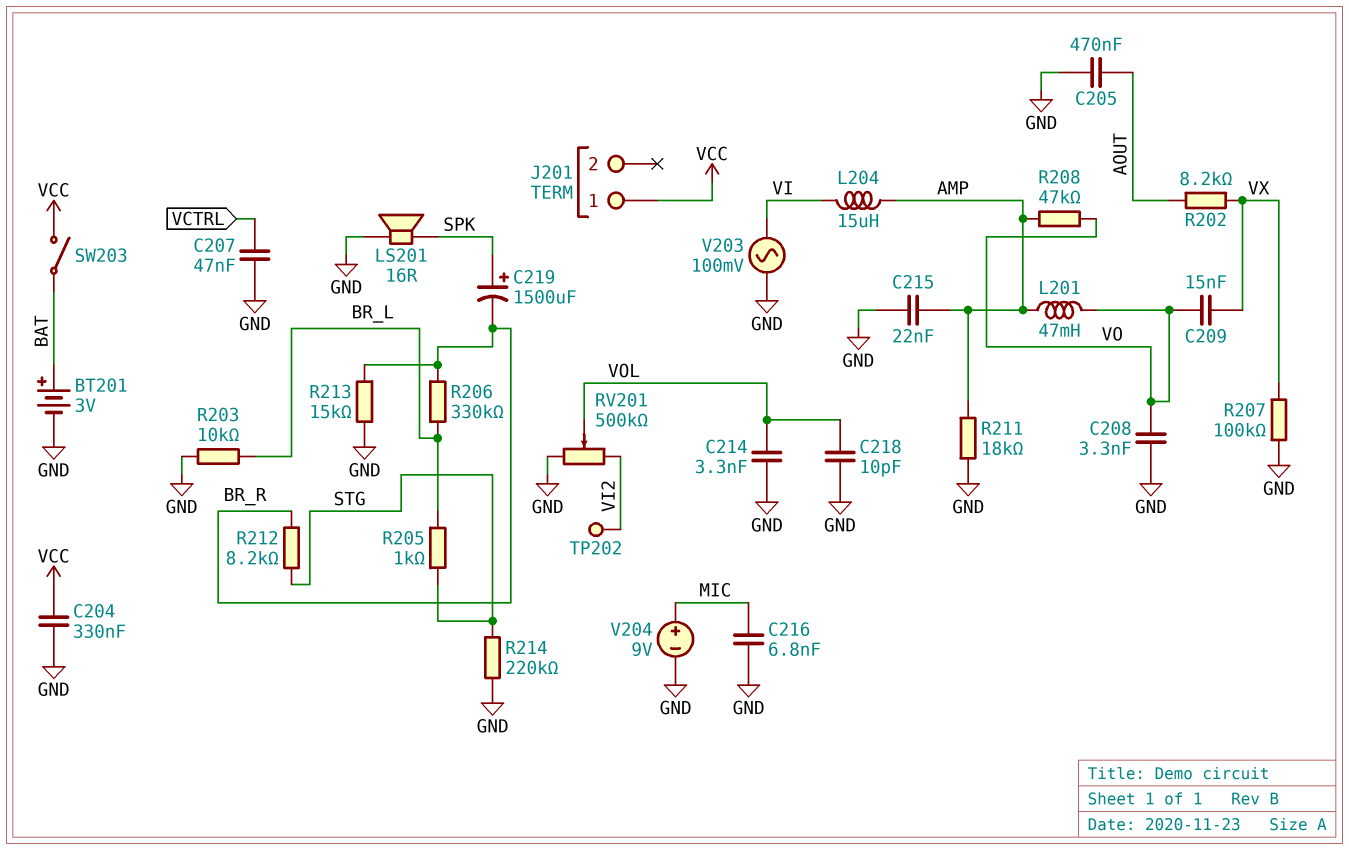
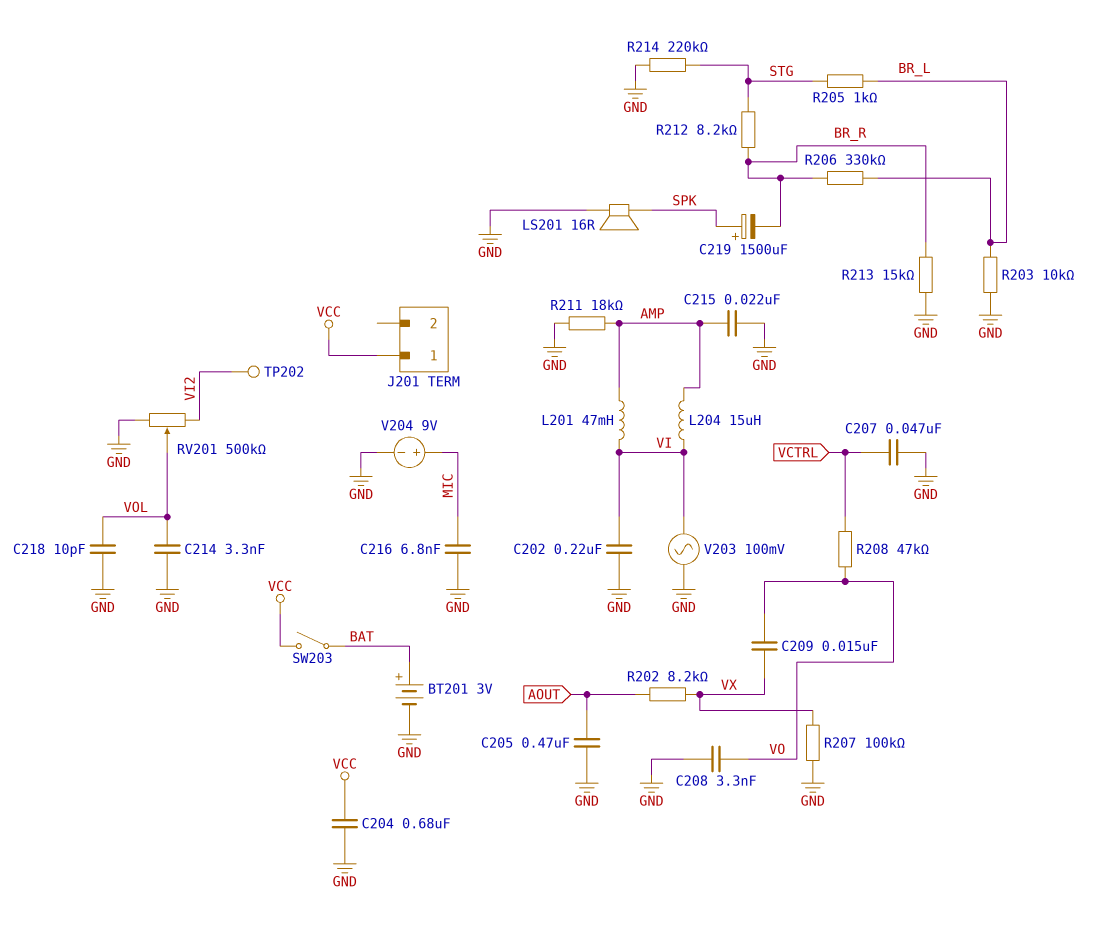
C202: none -> 220nF (GND, VI)
C204: 330nF (GND, VCC) -> 680nF (GND, VCC)
L201: 47mH (AMP, VO) -> 47mH (AMP, VI)
R208: 47k (AMP, VO) -> 47k (VCTRL, VO)

